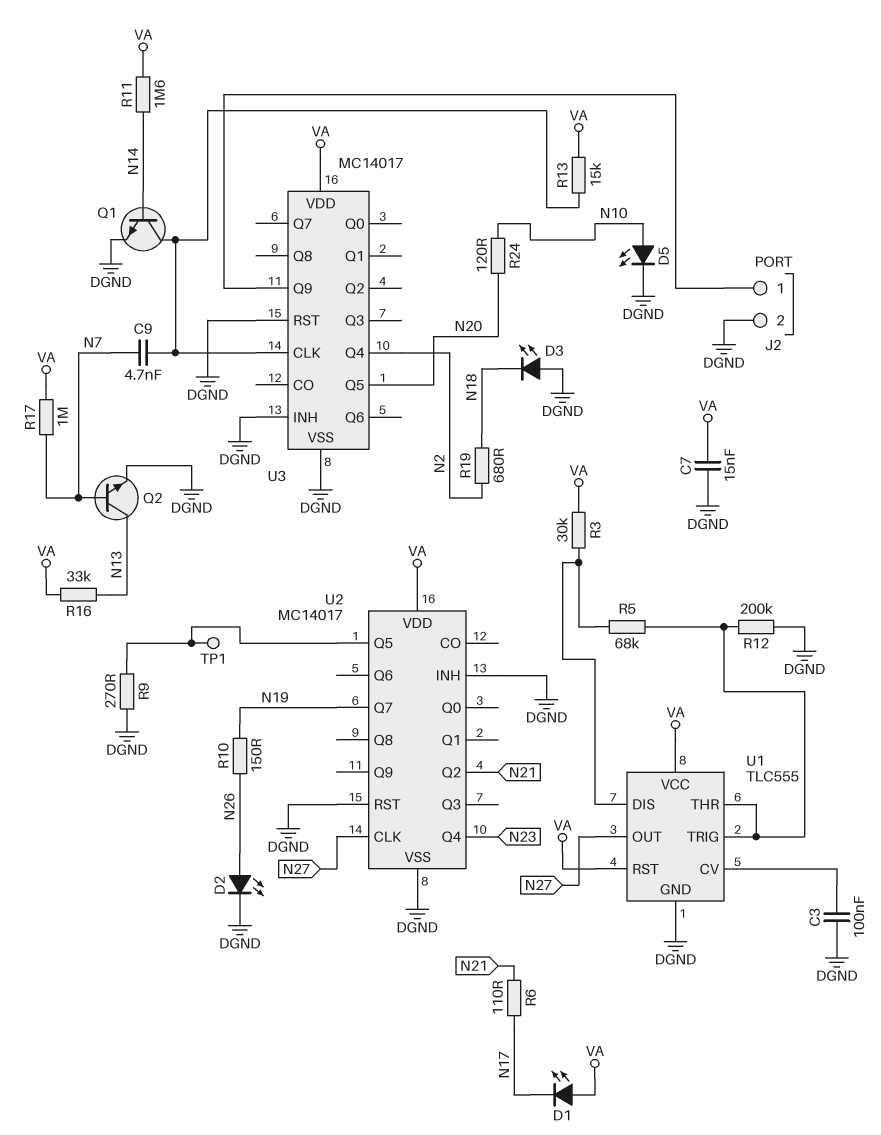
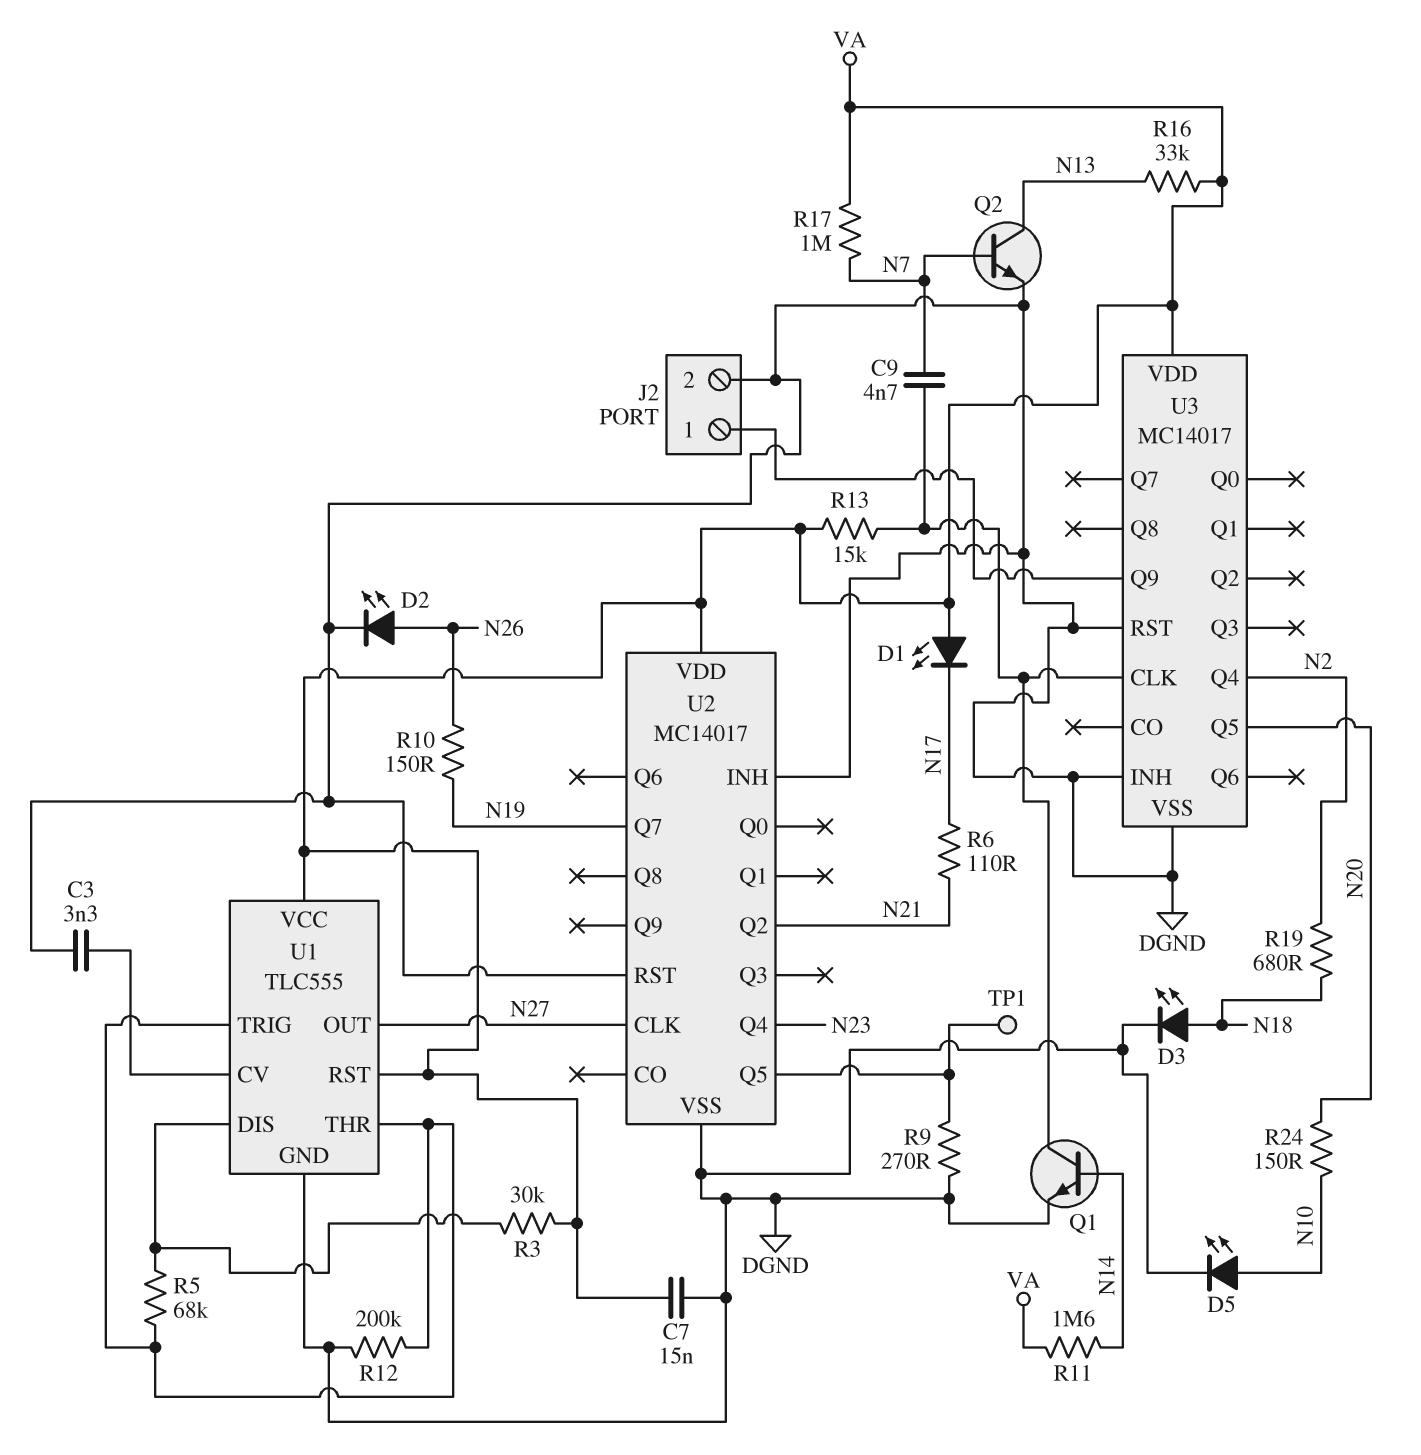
C3: 100nF (DGND, U1/CV) -> 3.3nF (DGND, U1/CV)
D3: LED (A DGND, K N18) -> LED (A N18, K DGND)
R24: 120 (N10, N20) -> 150 (N10, N20)

